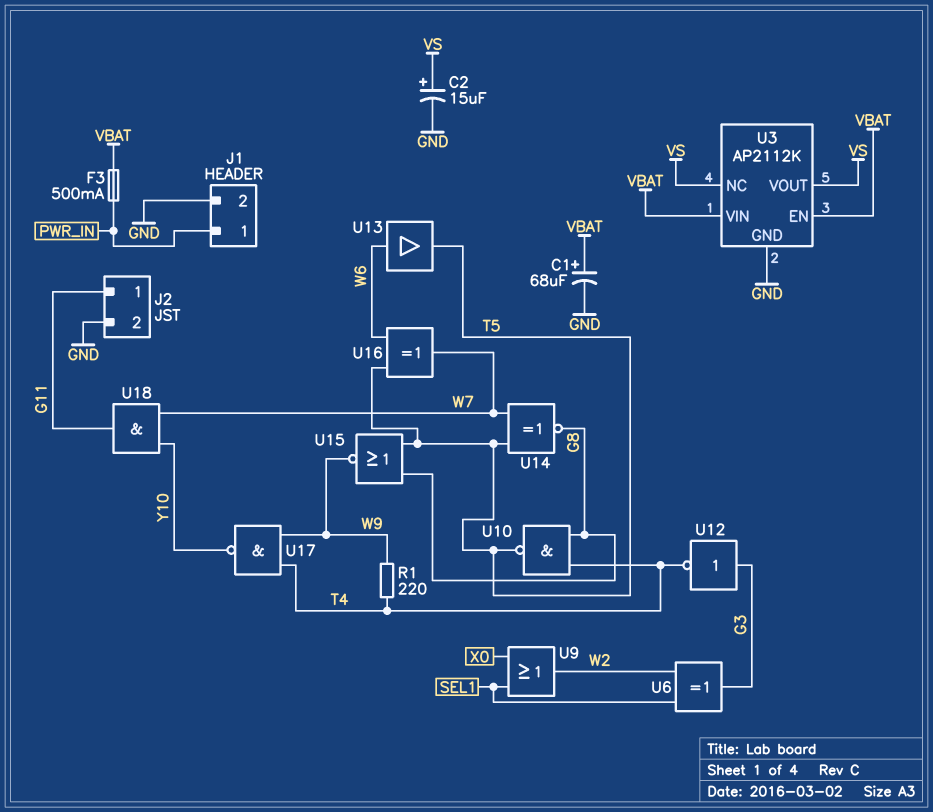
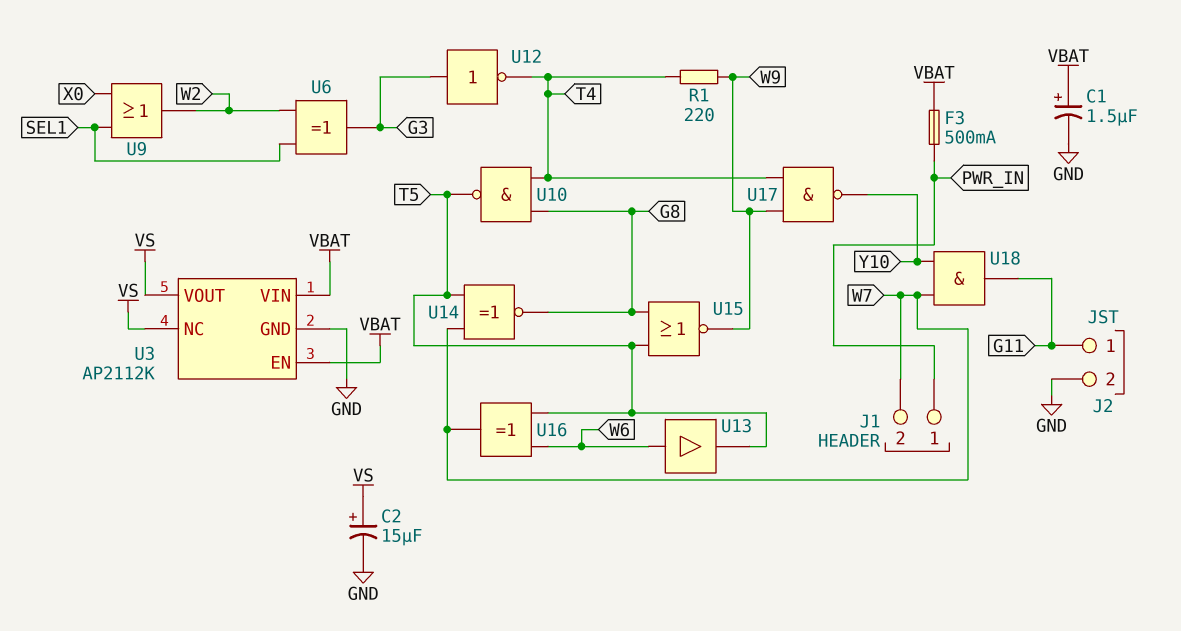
C1: 68uF (plus VBAT, minus GND) -> 1.5uF (plus VBAT, minus GND)
J1 pin 2: GND -> W7

